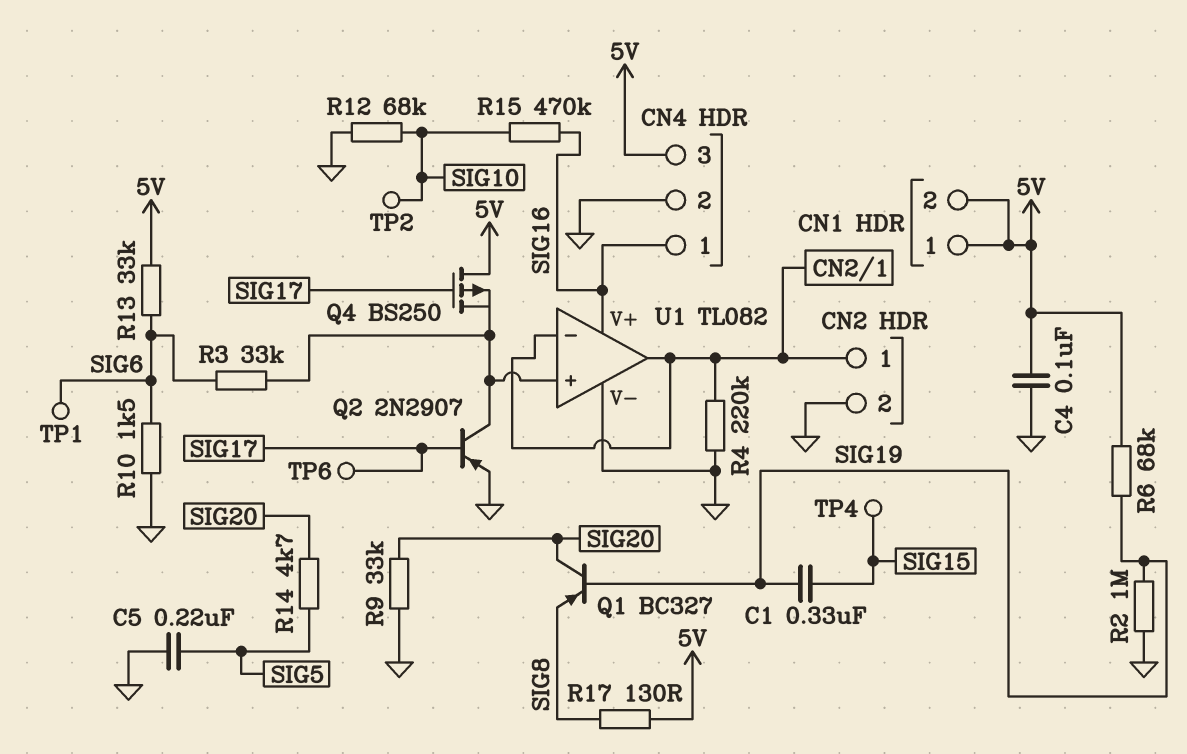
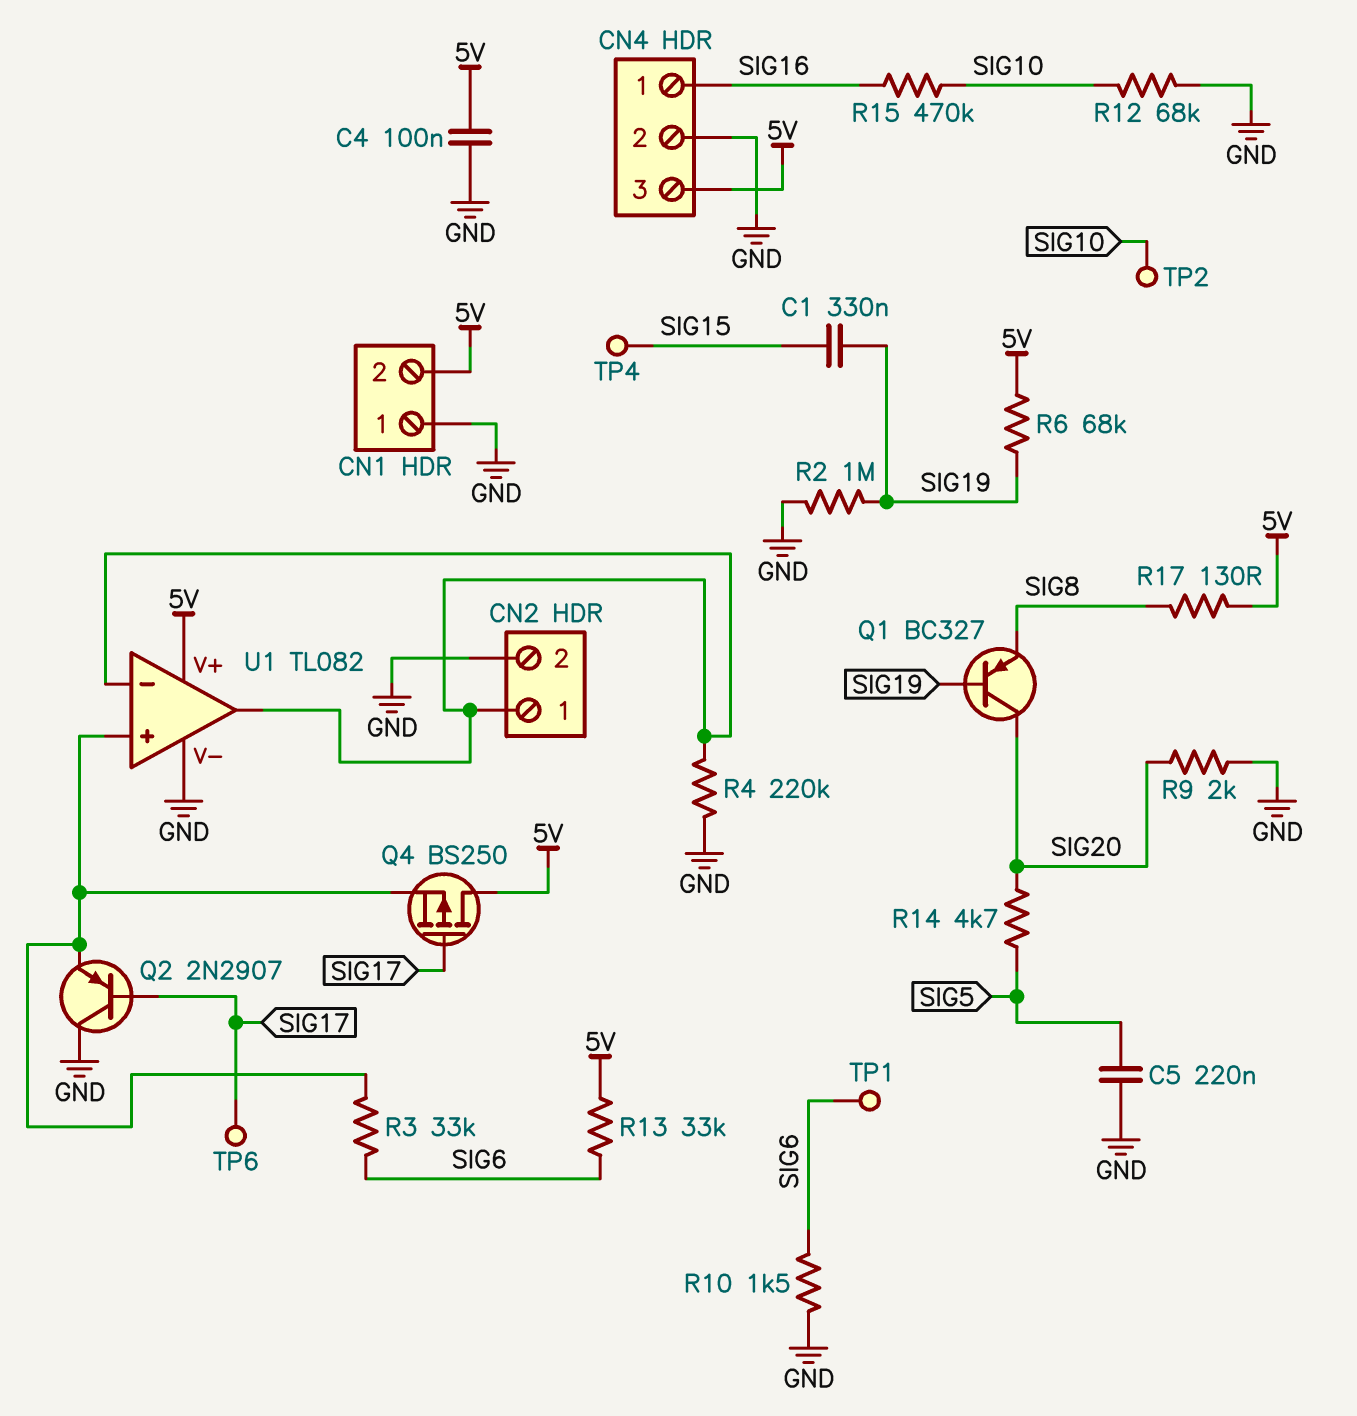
CN1 pin 1: 5V -> GND
Q2: PNP 2N2907 (B SIG17, C U1/in+, E GND) -> PNP 2N2907 (B SIG17, C GND, E U1/in+)
R9: 33k (GND, SIG20) -> 2k (GND, SIG20)
U1 pin V+: SIG16 -> 5V

